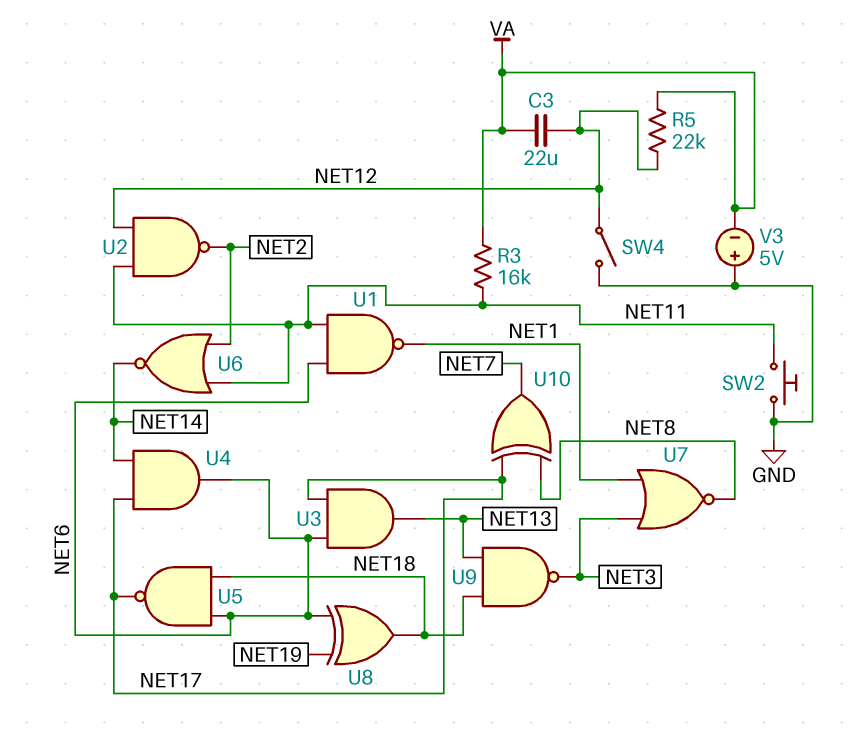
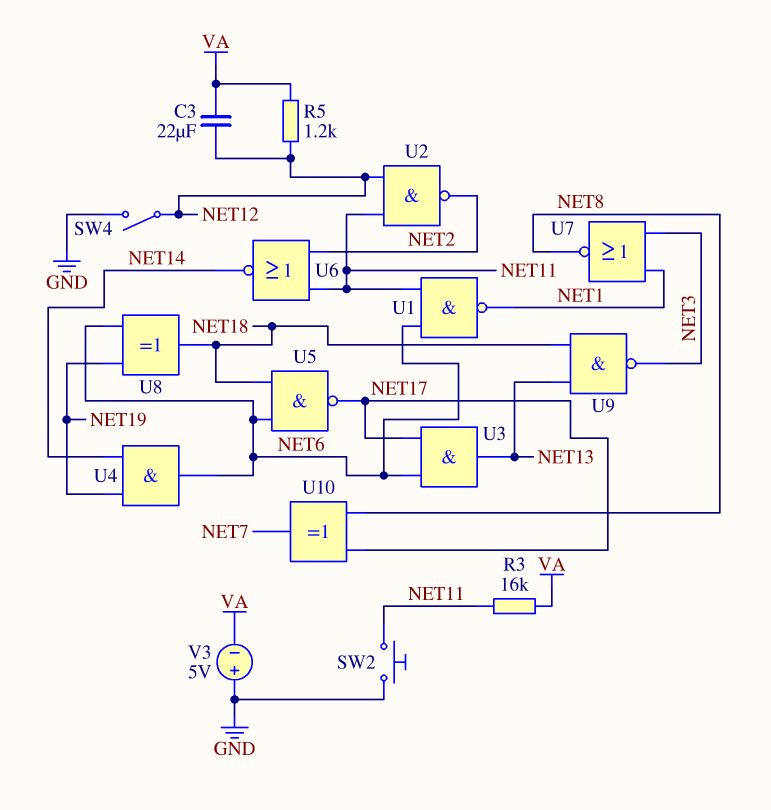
R5: 22k (NET12, VA) -> 1.2k (NET12, VA)
U4: AND (in NET14, in NET17, out NET6) -> AND (in NET14, in NET19, out NET6)

